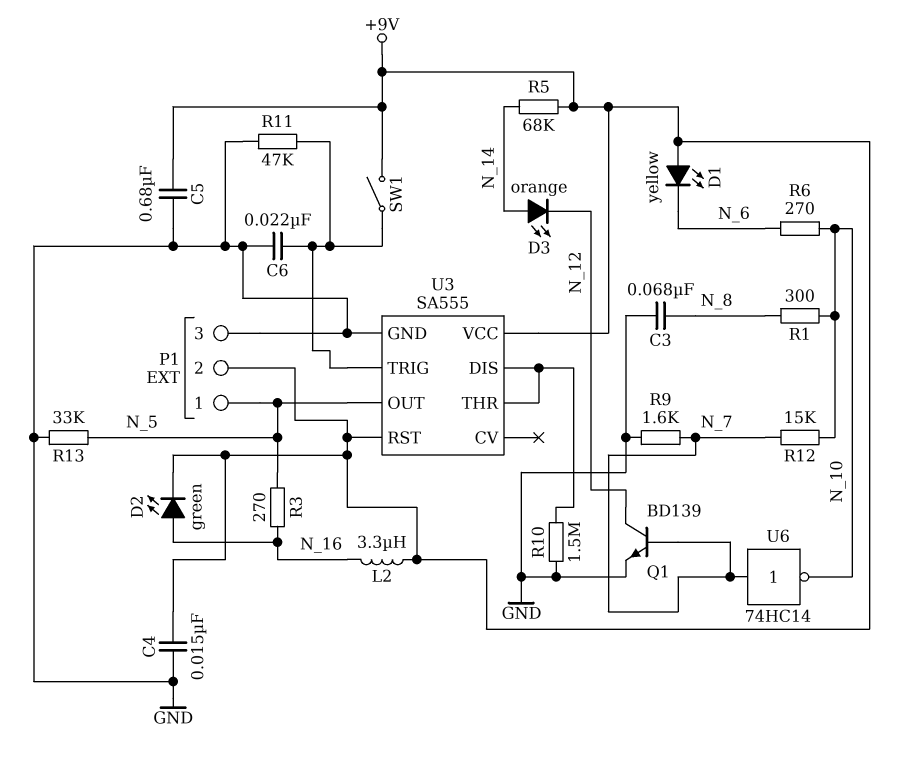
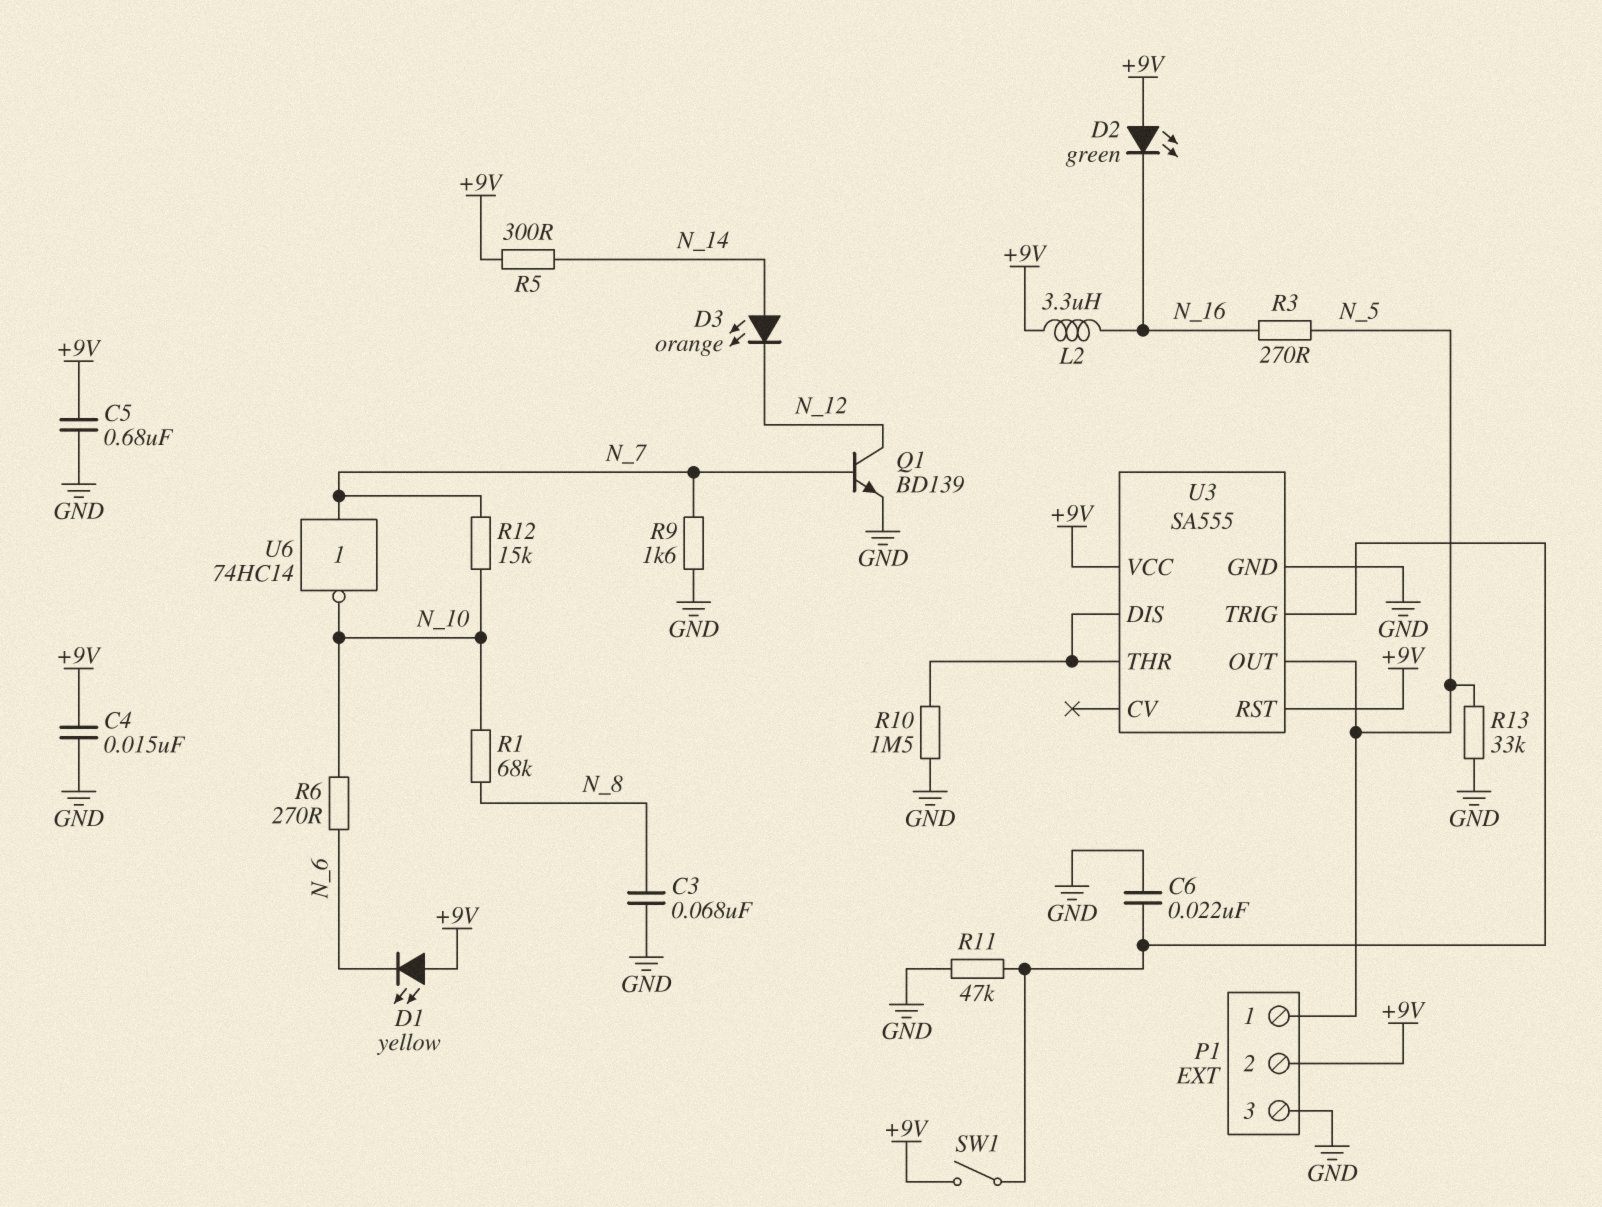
D2: LED green (A N_16, K +9V) -> LED green (A +9V, K N_16)
R1: 300 (N_8, N_10) -> 68k (N_8, N_10)
R5: 68k (+9V, N_14) -> 300 (+9V, N_14)

